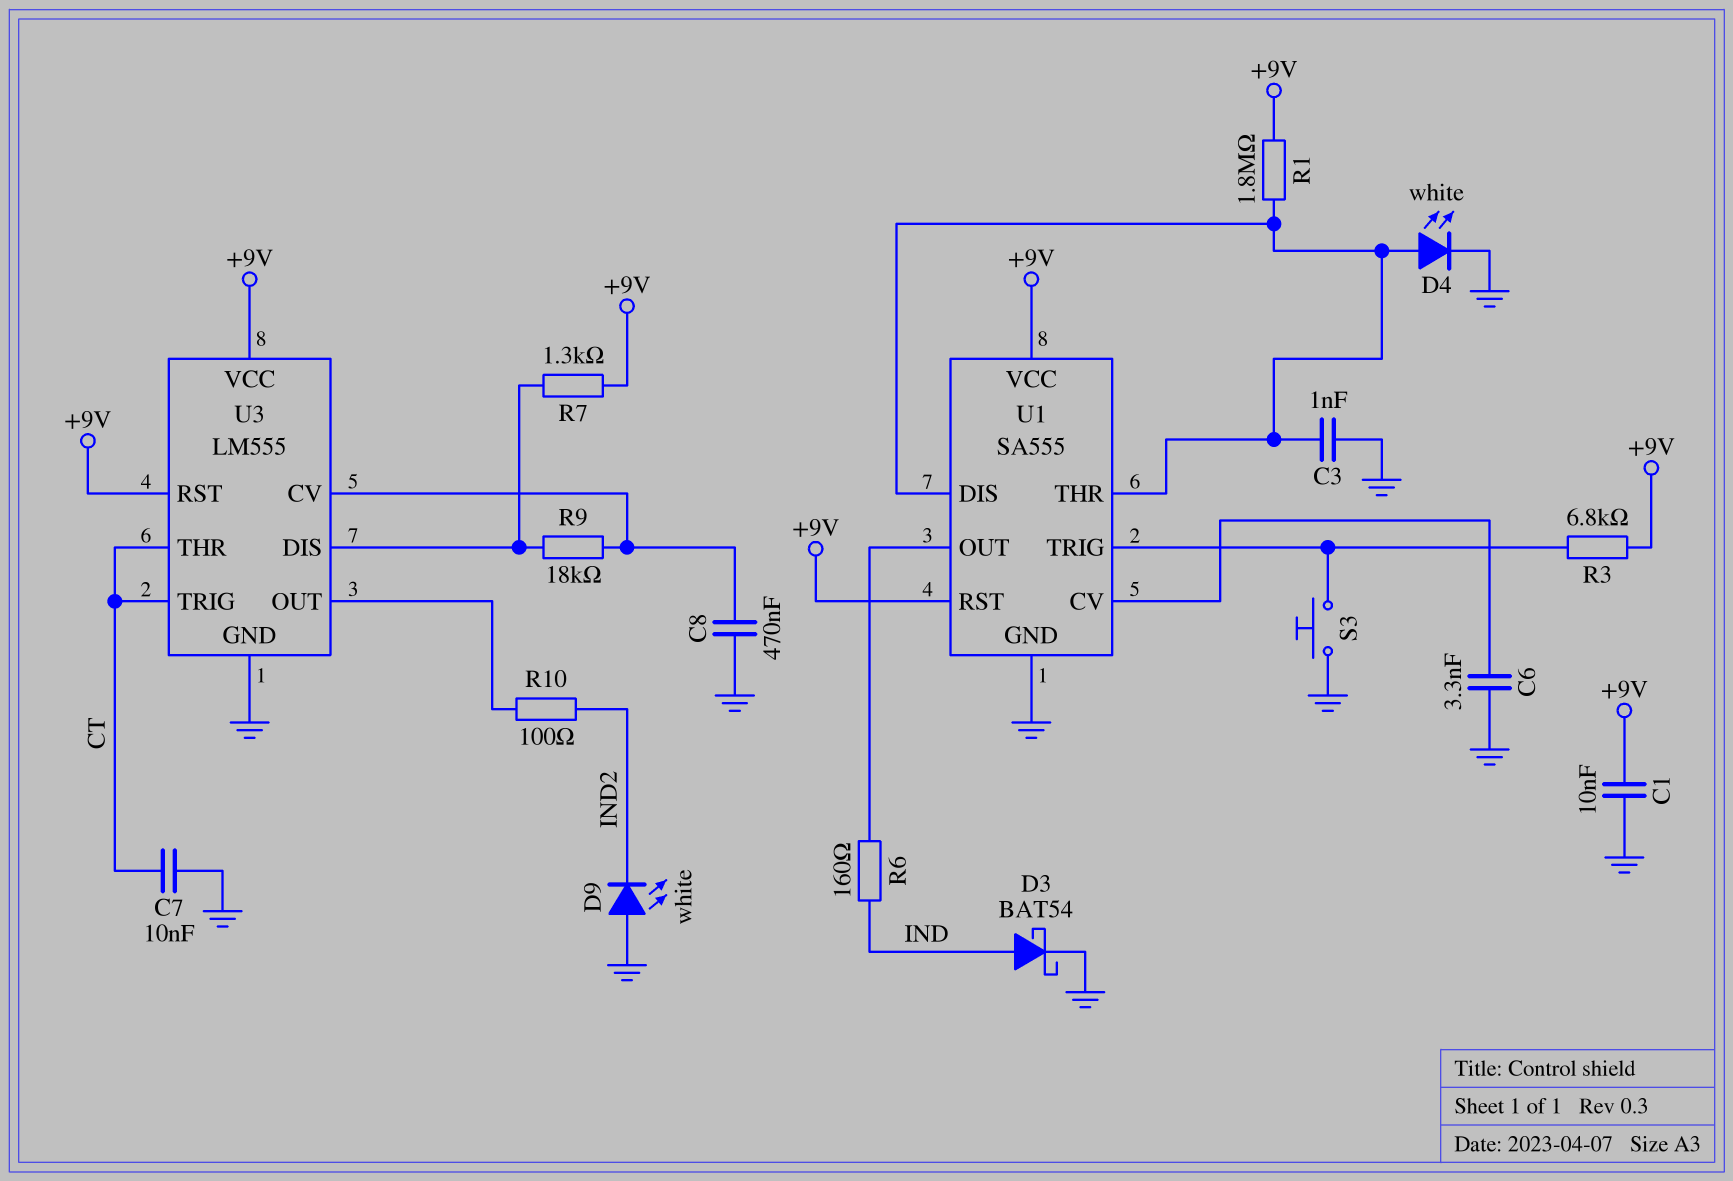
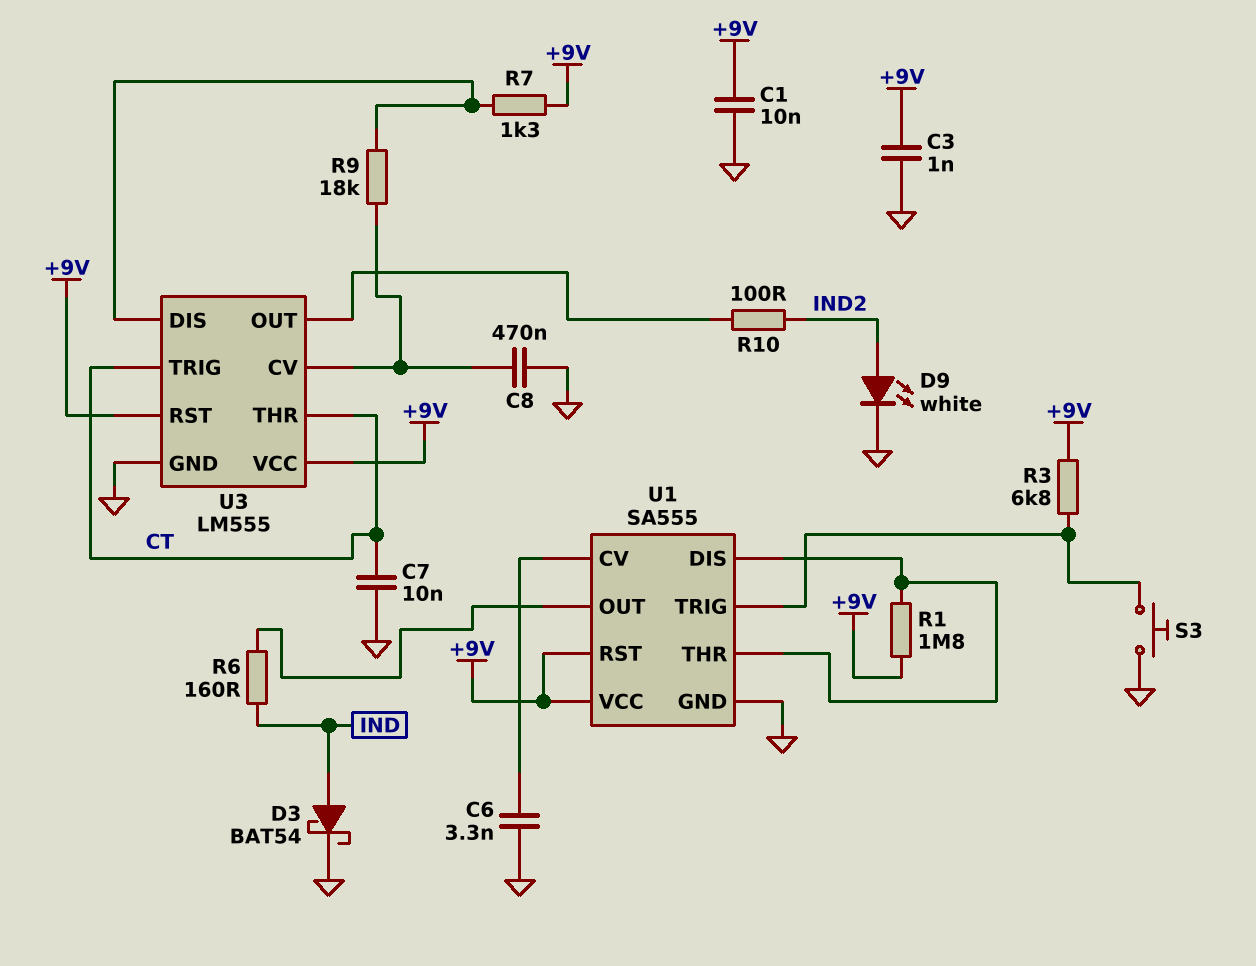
C3: 1nF (GND, U1/DIS) -> 1nF (+9V, GND)
D4: LED white (A U1/DIS, K GND) -> none
D9: LED white (A GND, K IND2) -> LED white (A IND2, K GND)

